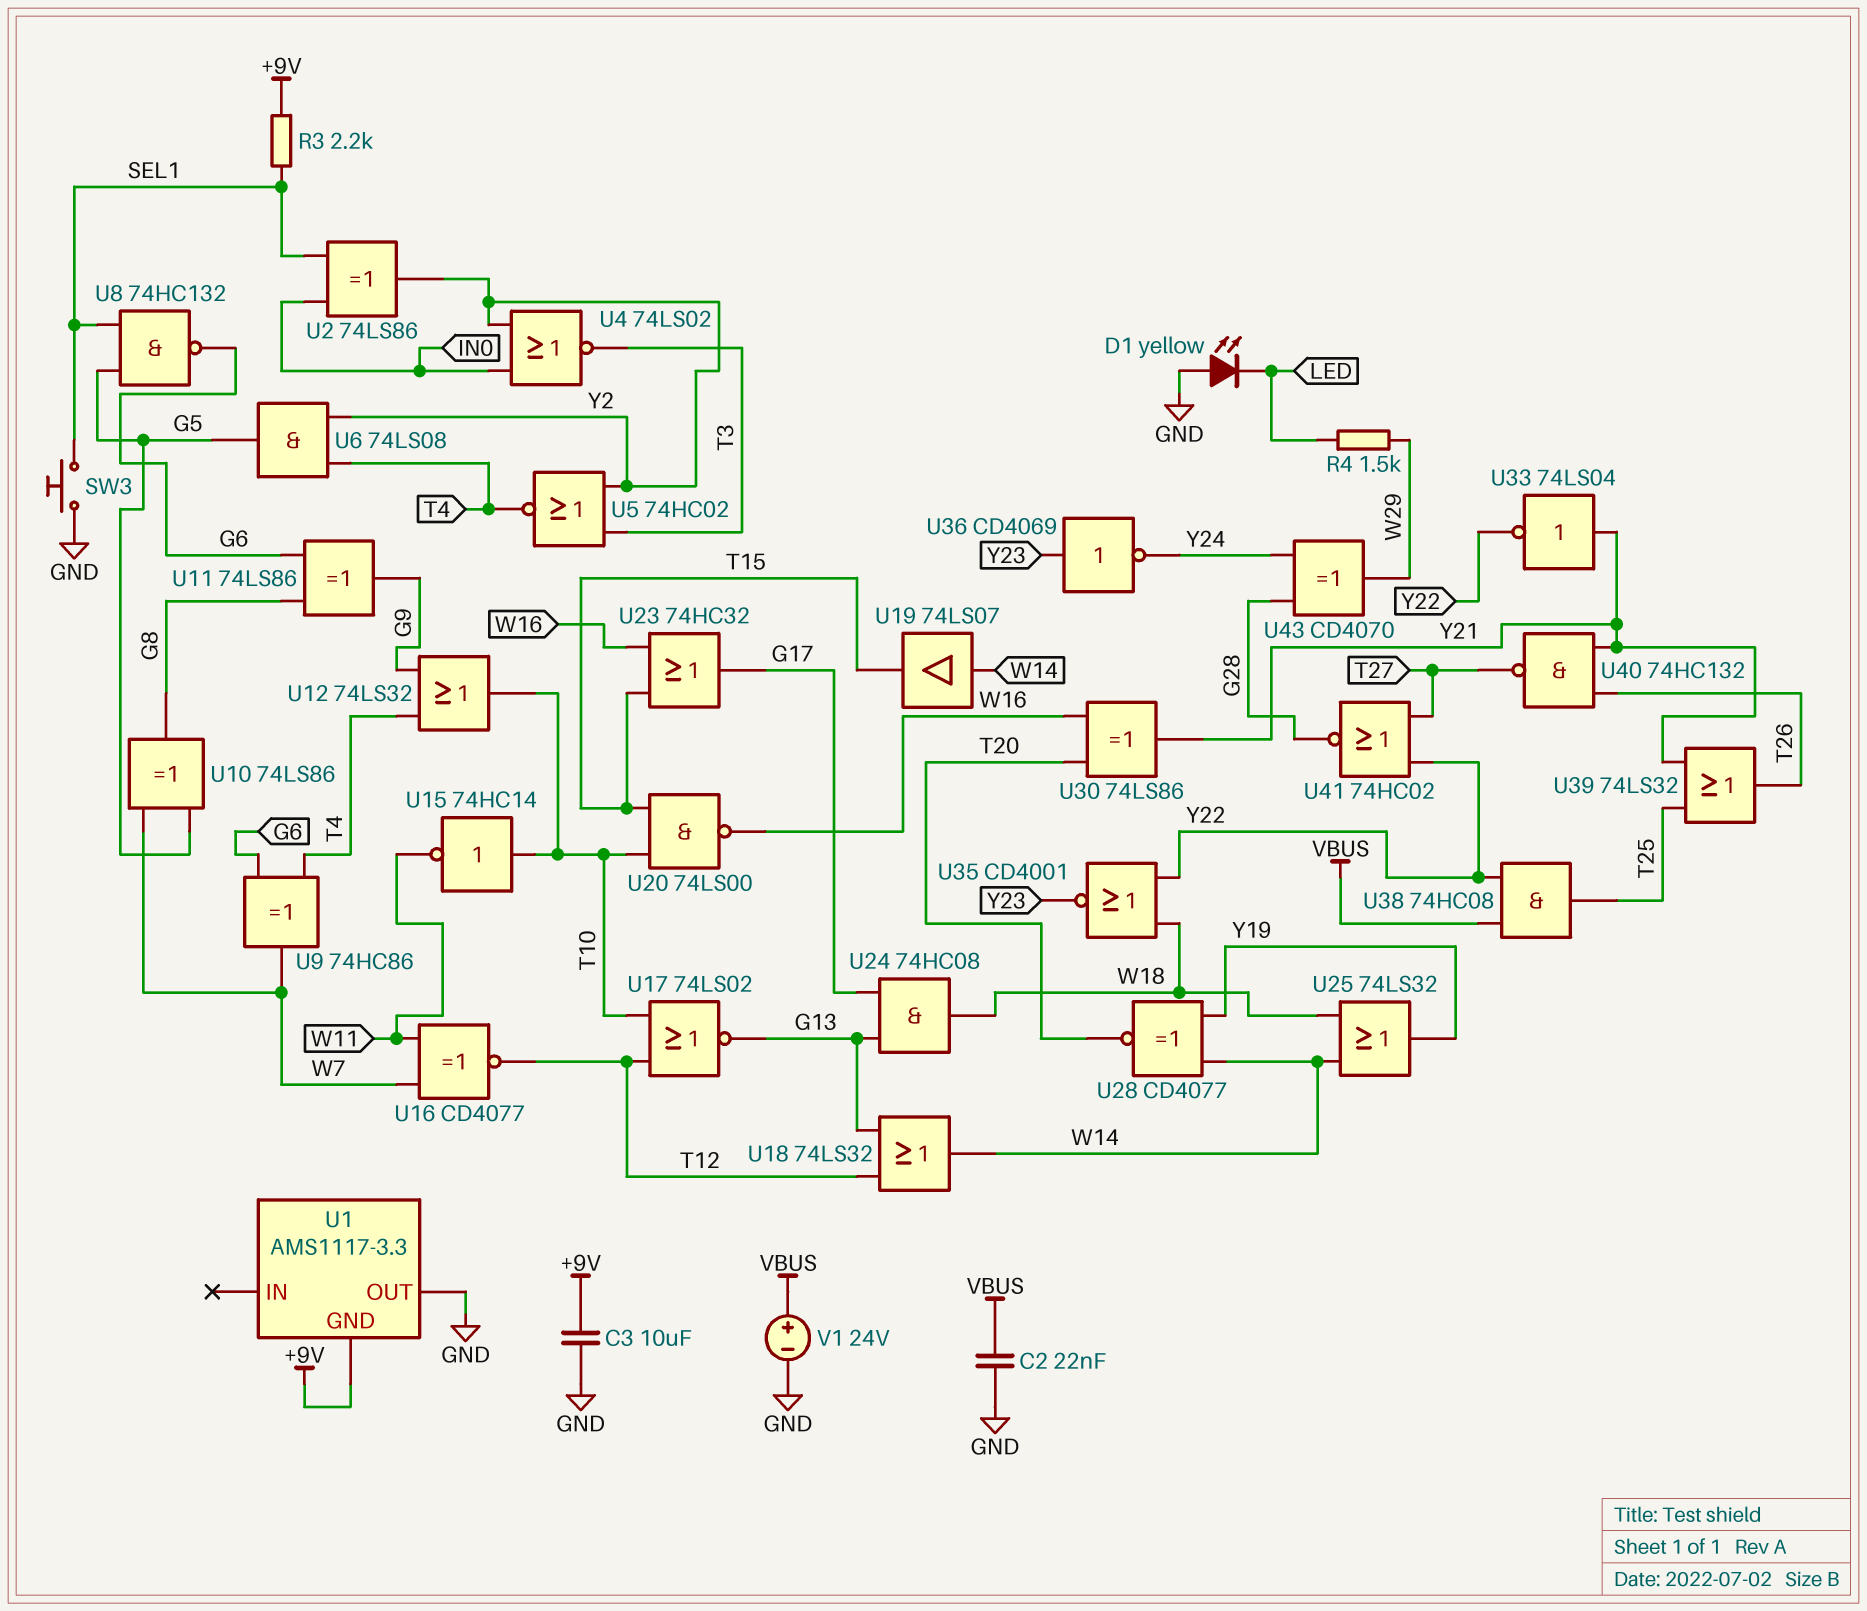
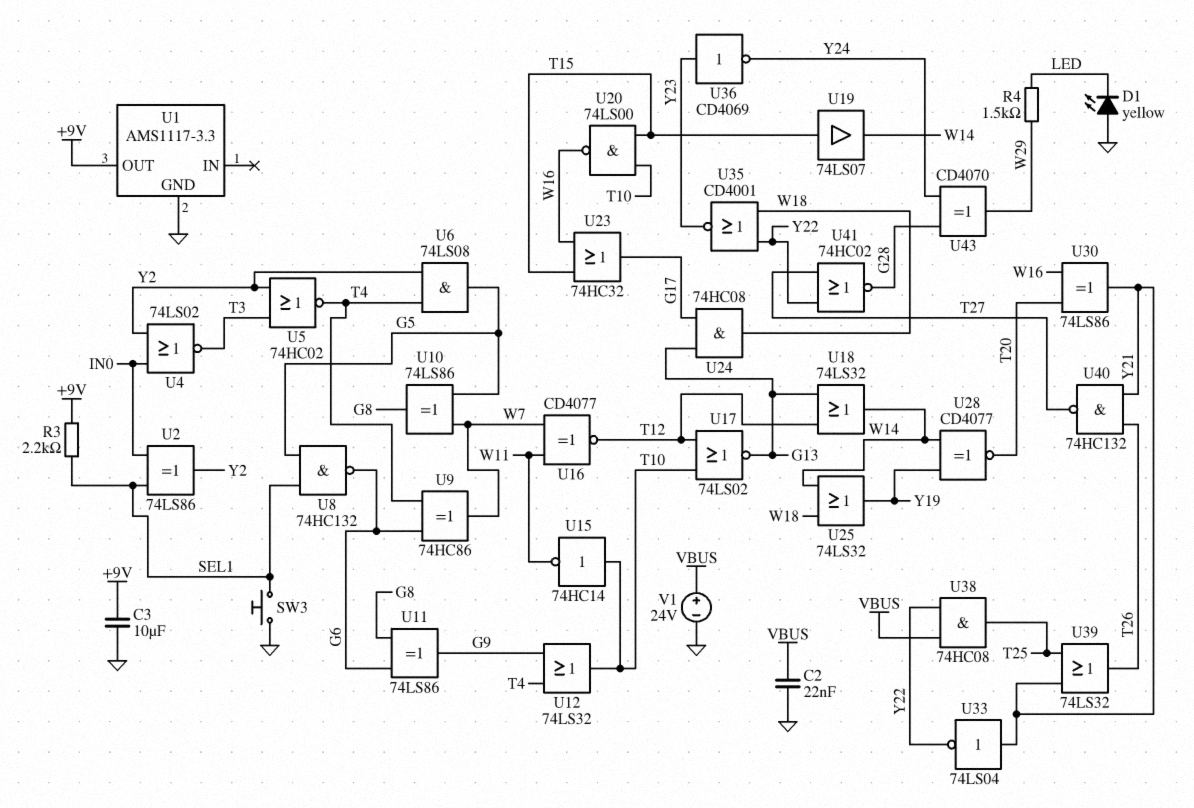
U1 pin GND: +9V -> GND
U1 pin OUT: GND -> +9V
U19: buffer 74LS07 (in W14, out T15) -> buffer 74LS07 (in T15, out W14)

